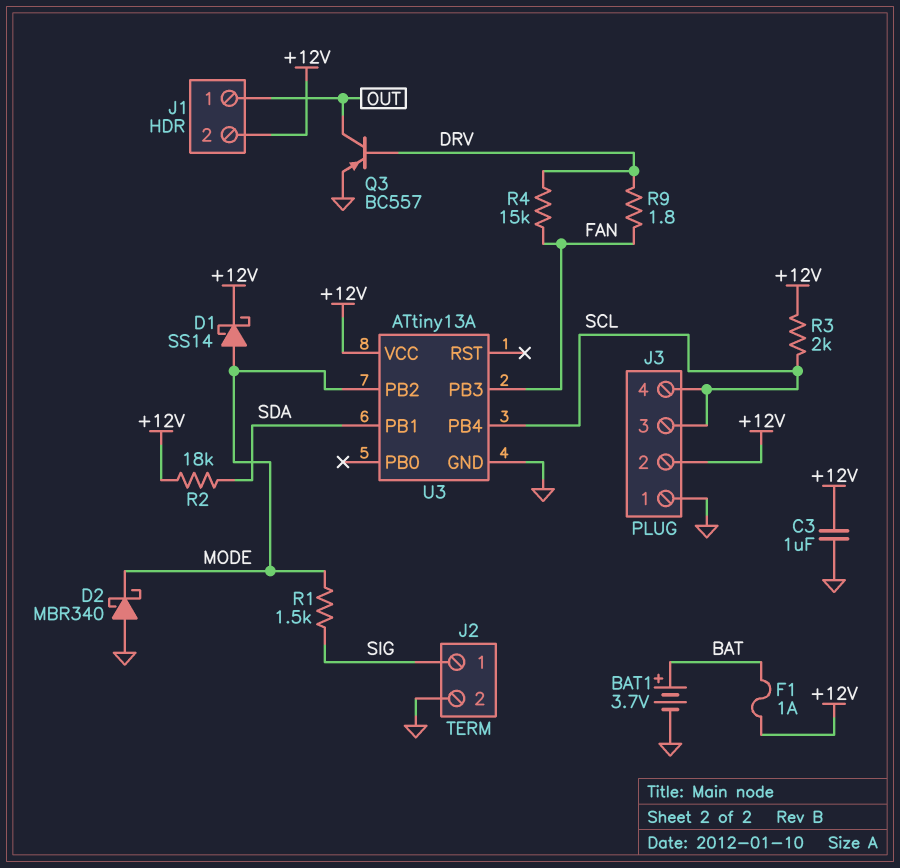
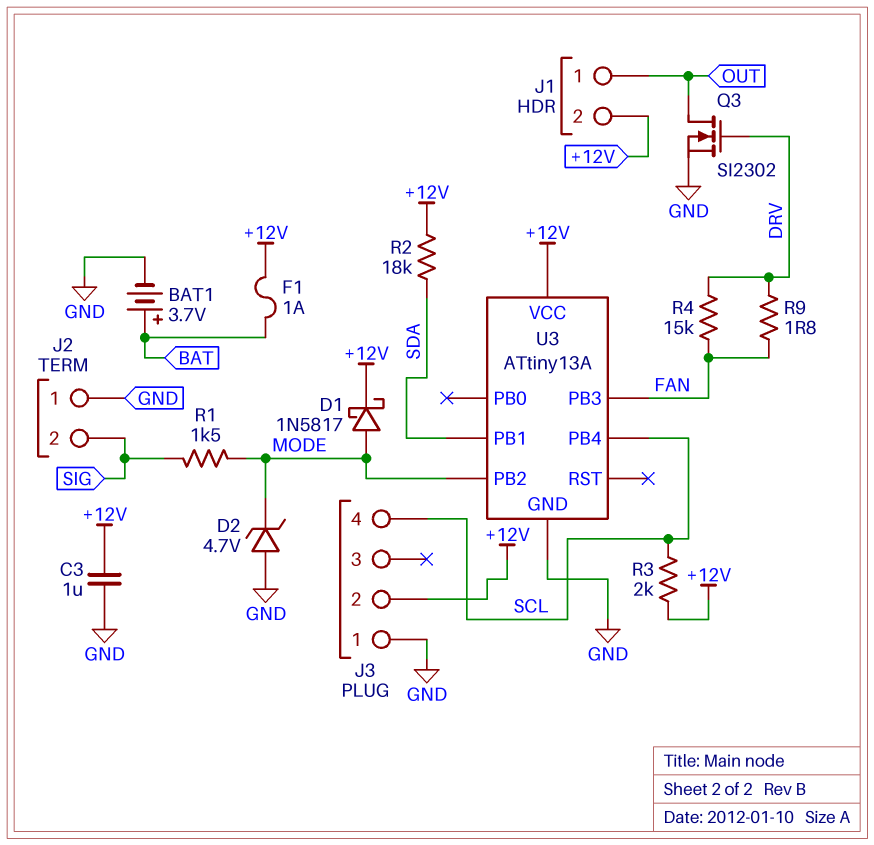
D1: schottky SS14 (A MODE, K +12V) -> schottky 1N5817 (A MODE, K +12V)
D2: schottky MBR340 (A GND, K MODE) -> zener 4.7V (A GND, K MODE)
J2 pin 1: SIG -> GND
J2 pin 2: GND -> SIG
J3 pin 3: SCL -> none
Q3: PNP BC557 (B DRV, C OUT, E GND) -> NMOS SI2302 (G DRV, D OUT, S GND)

